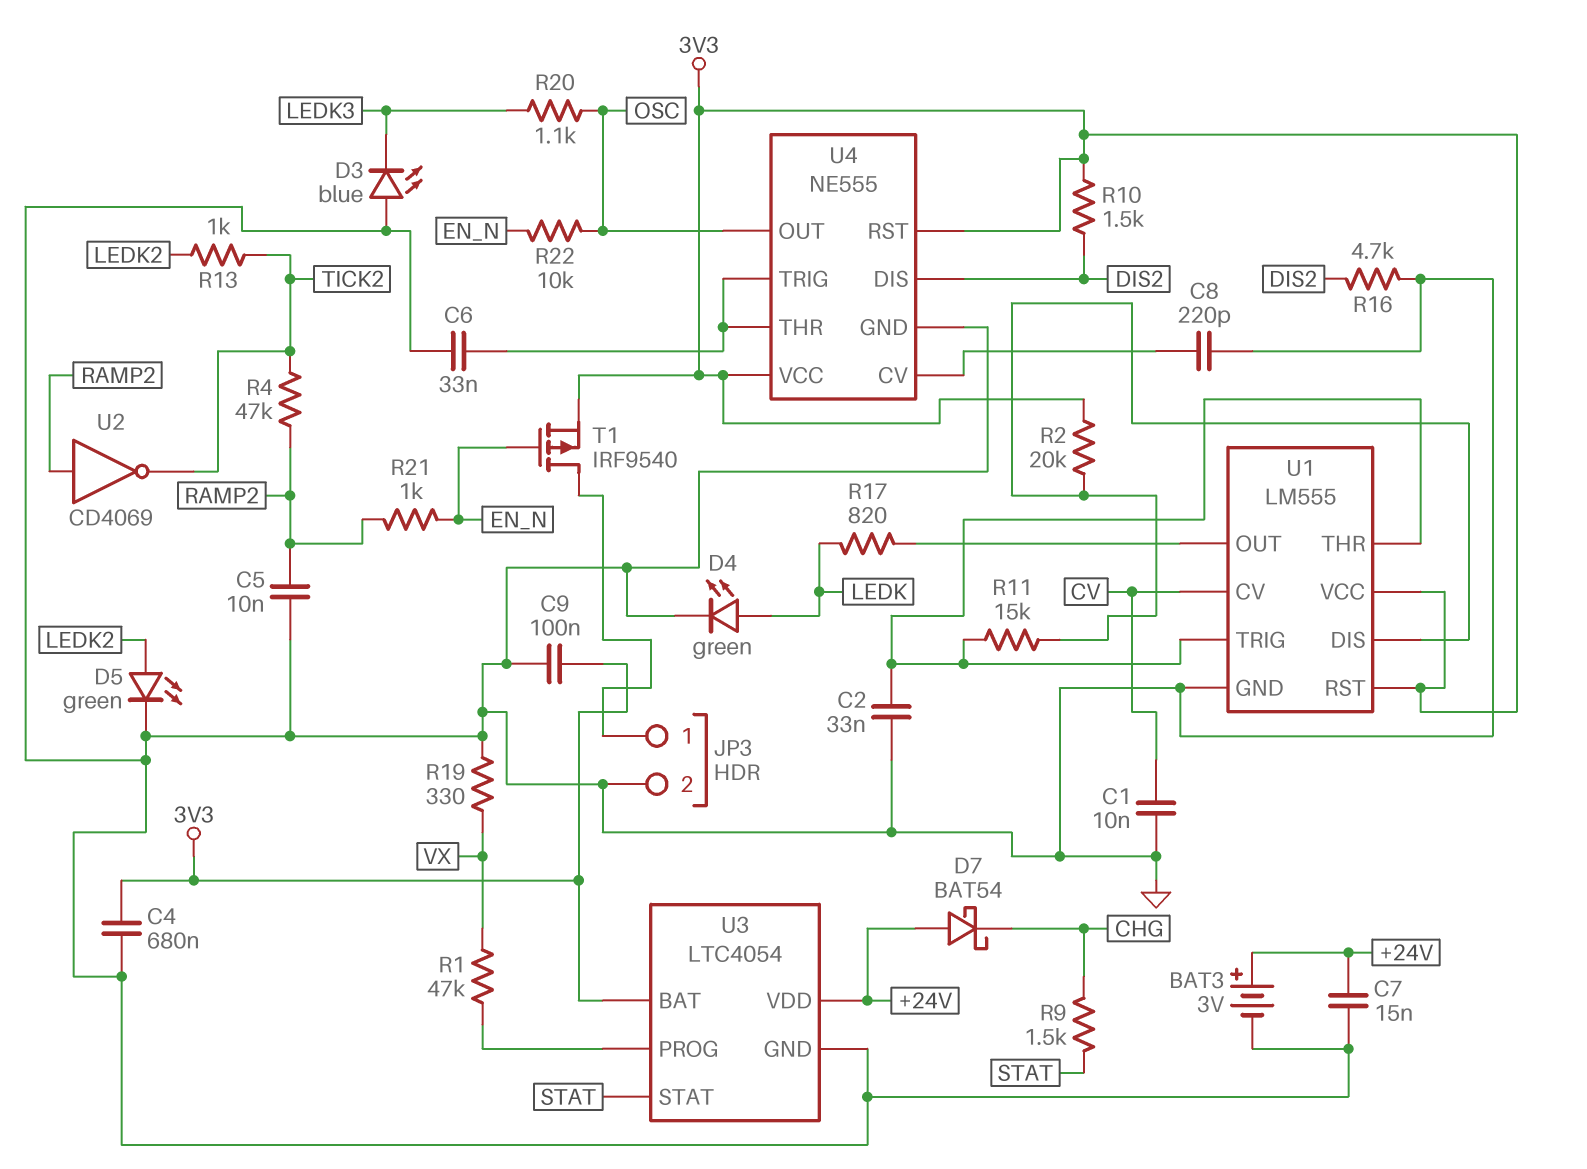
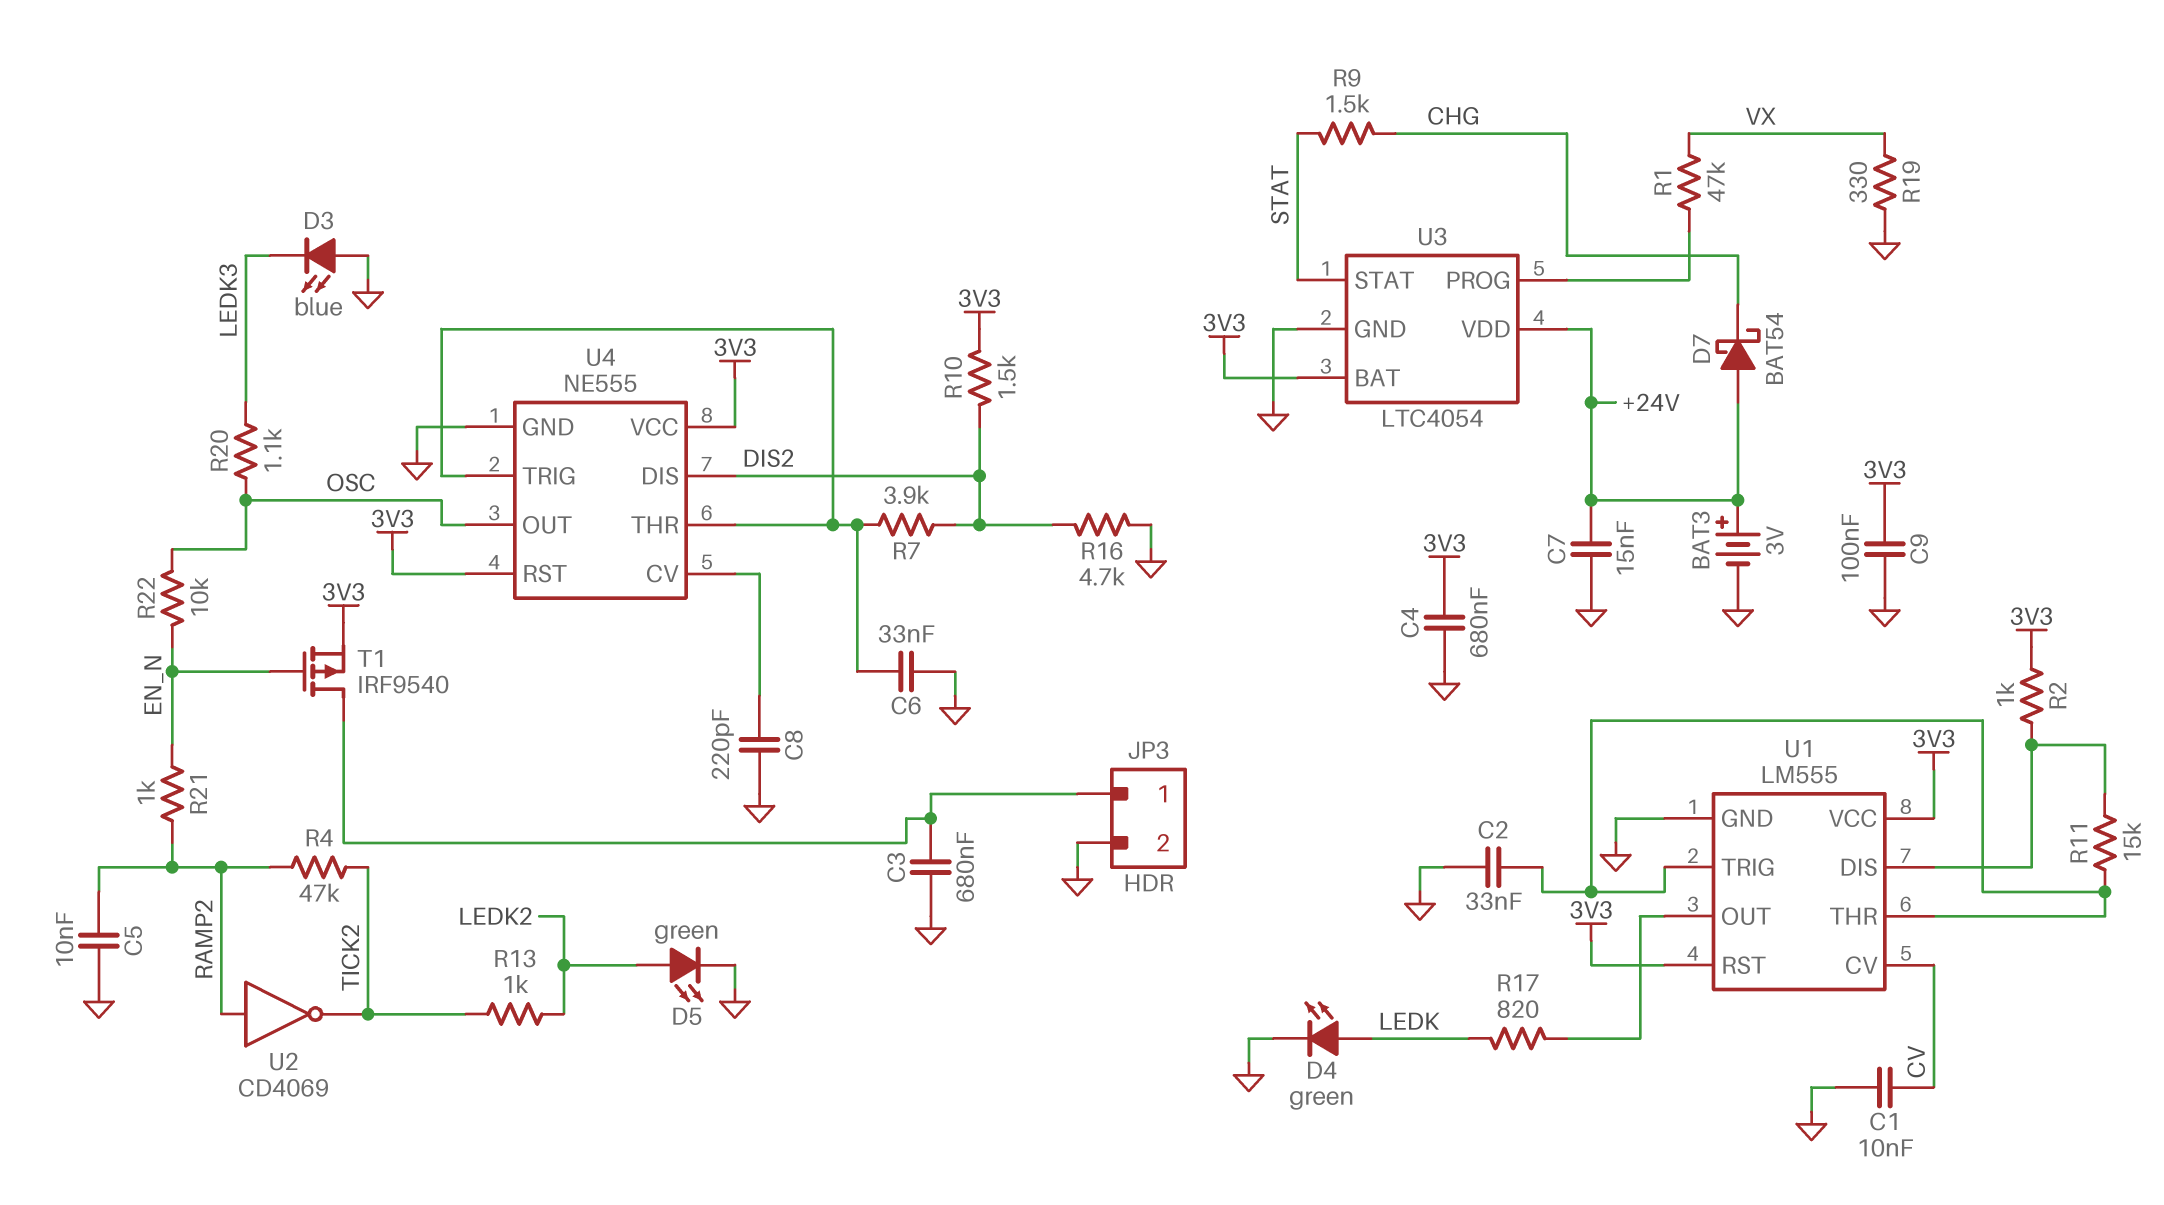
C3: none -> 680nF (GND, JP3/1)
R2: 20k (3V3, U1/DIS) -> 1k (3V3, U1/DIS)
R7: none -> 3.9k (DIS2, U4/THR)

